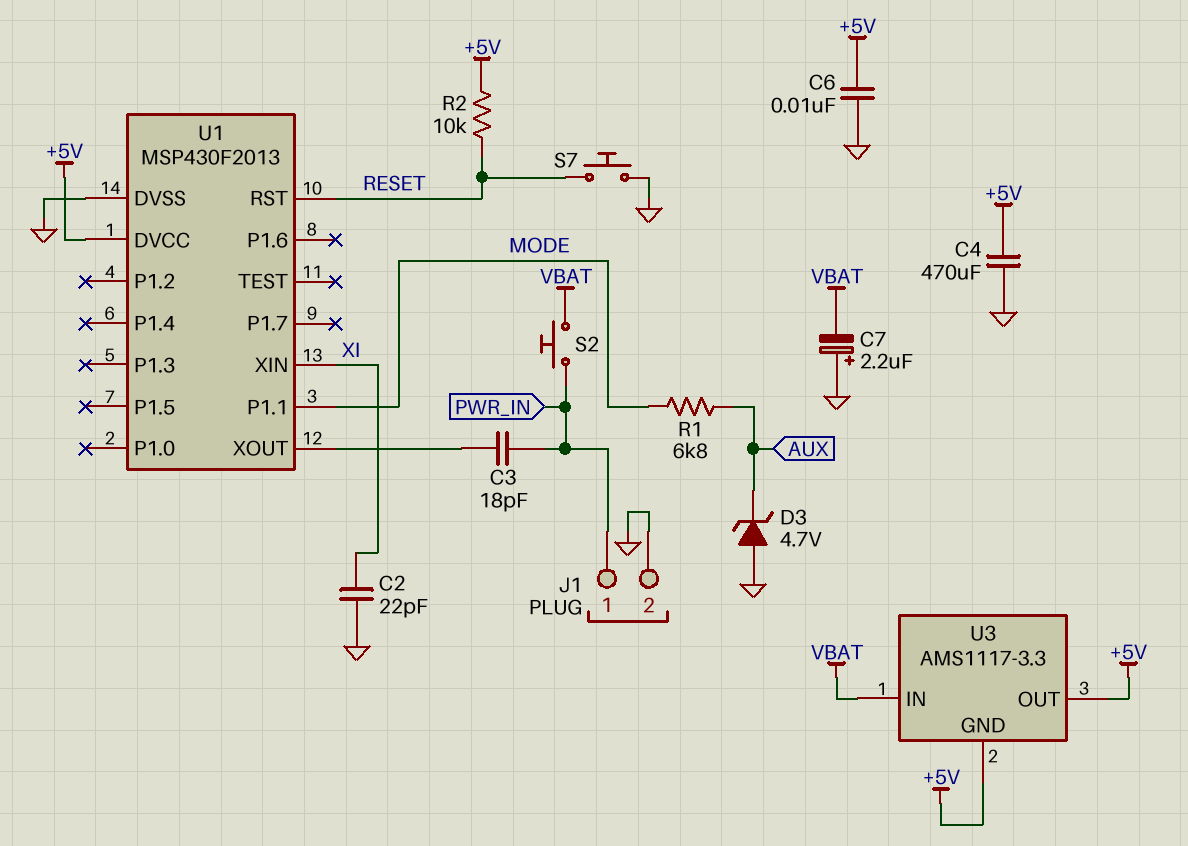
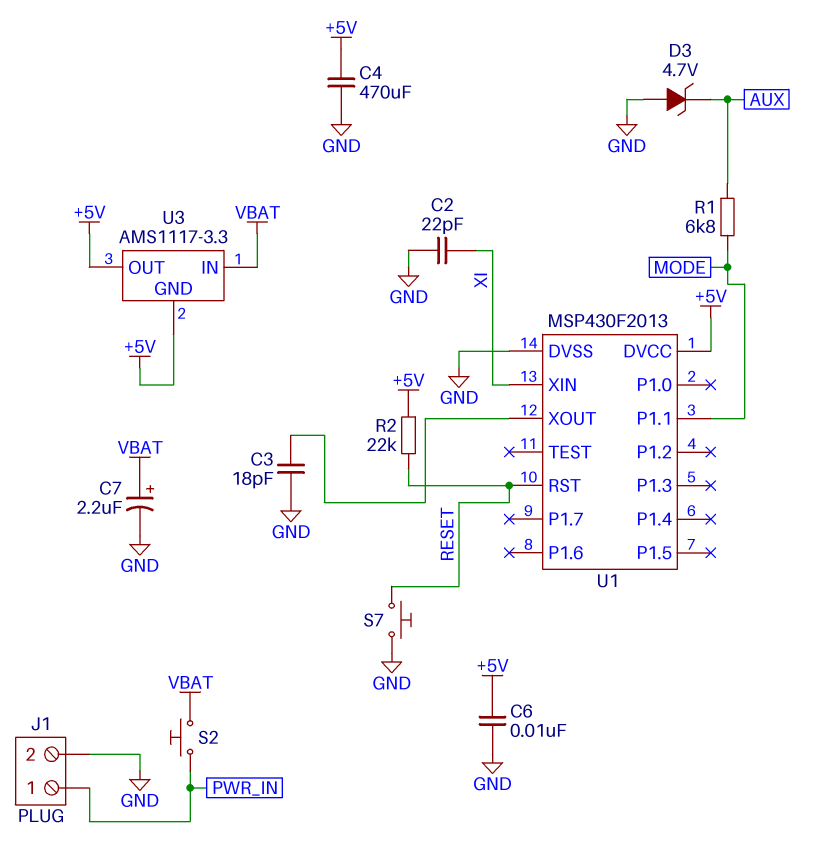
C3: 18pF (PWR_IN, U1/XOUT) -> 18pF (GND, U1/XOUT)
C7: 2.2uF (plus GND, minus VBAT) -> 2.2uF (plus VBAT, minus GND)
R2: 10k (+5V, RESET) -> 22k (+5V, RESET)

